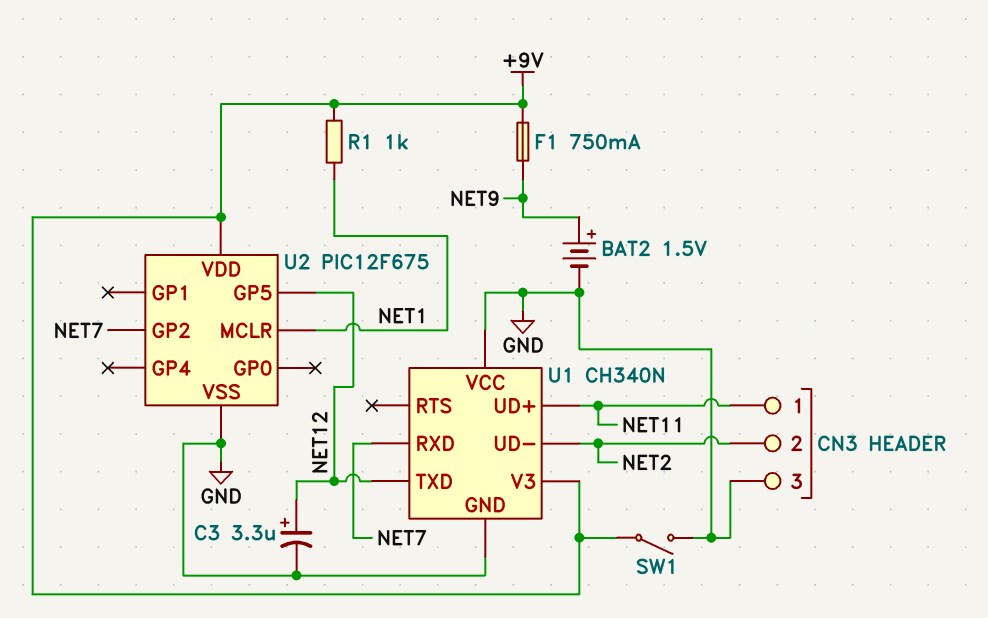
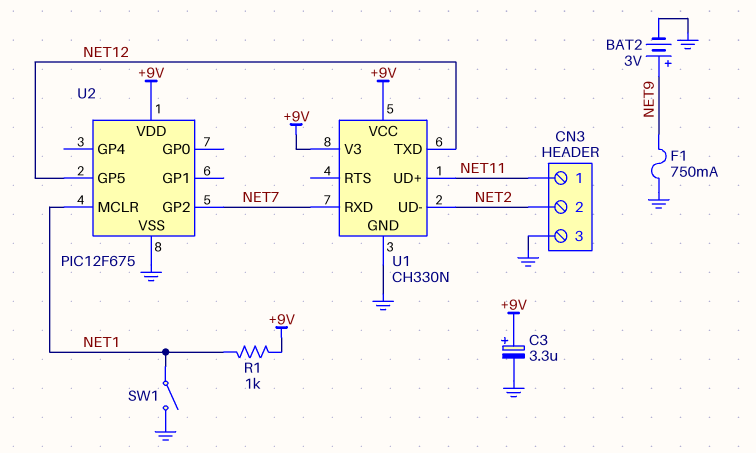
BAT2: 1.5V (plus NET9, minus GND) -> 3V (plus NET9, minus GND)
C3: 3.3uF (plus NET12, minus GND) -> 3.3uF (plus +9V, minus GND)
F1: 750mA (+9V, NET9) -> 750mA (GND, NET9)
SW1: switch (+9V, GND) -> switch (GND, NET1)
U1: CH340N -> CH330N
U1 pin VCC: GND -> +9V

